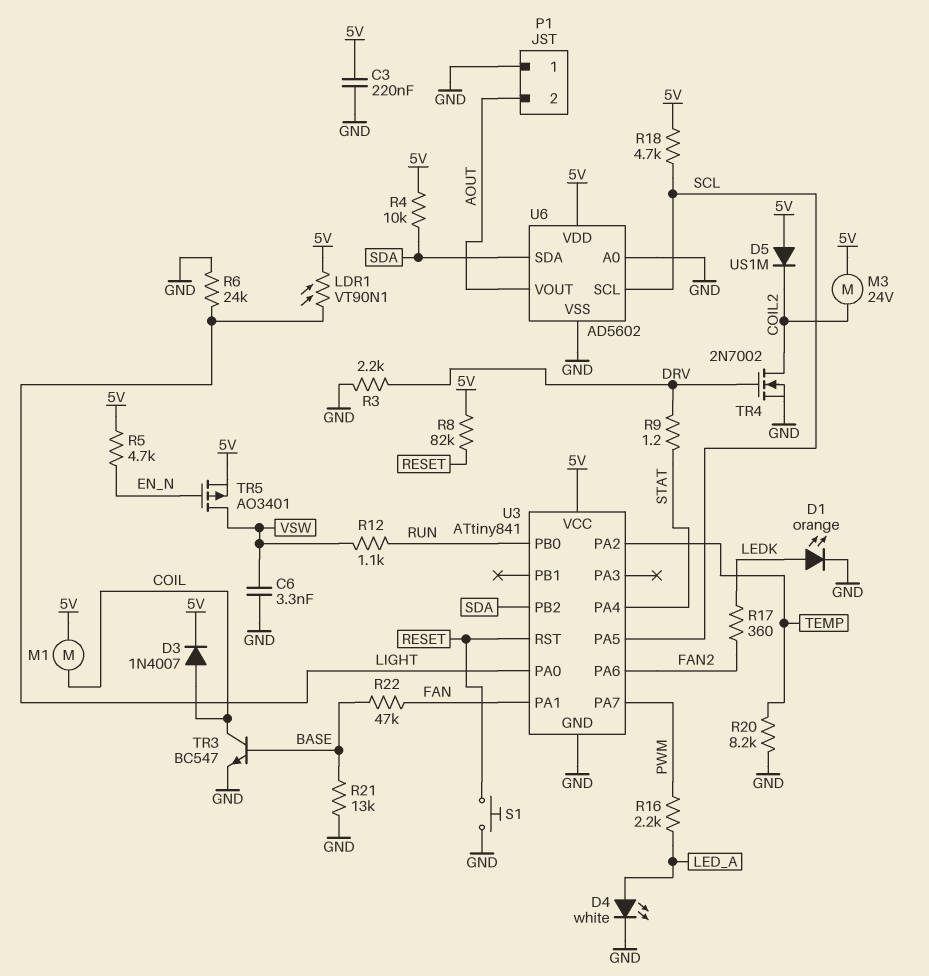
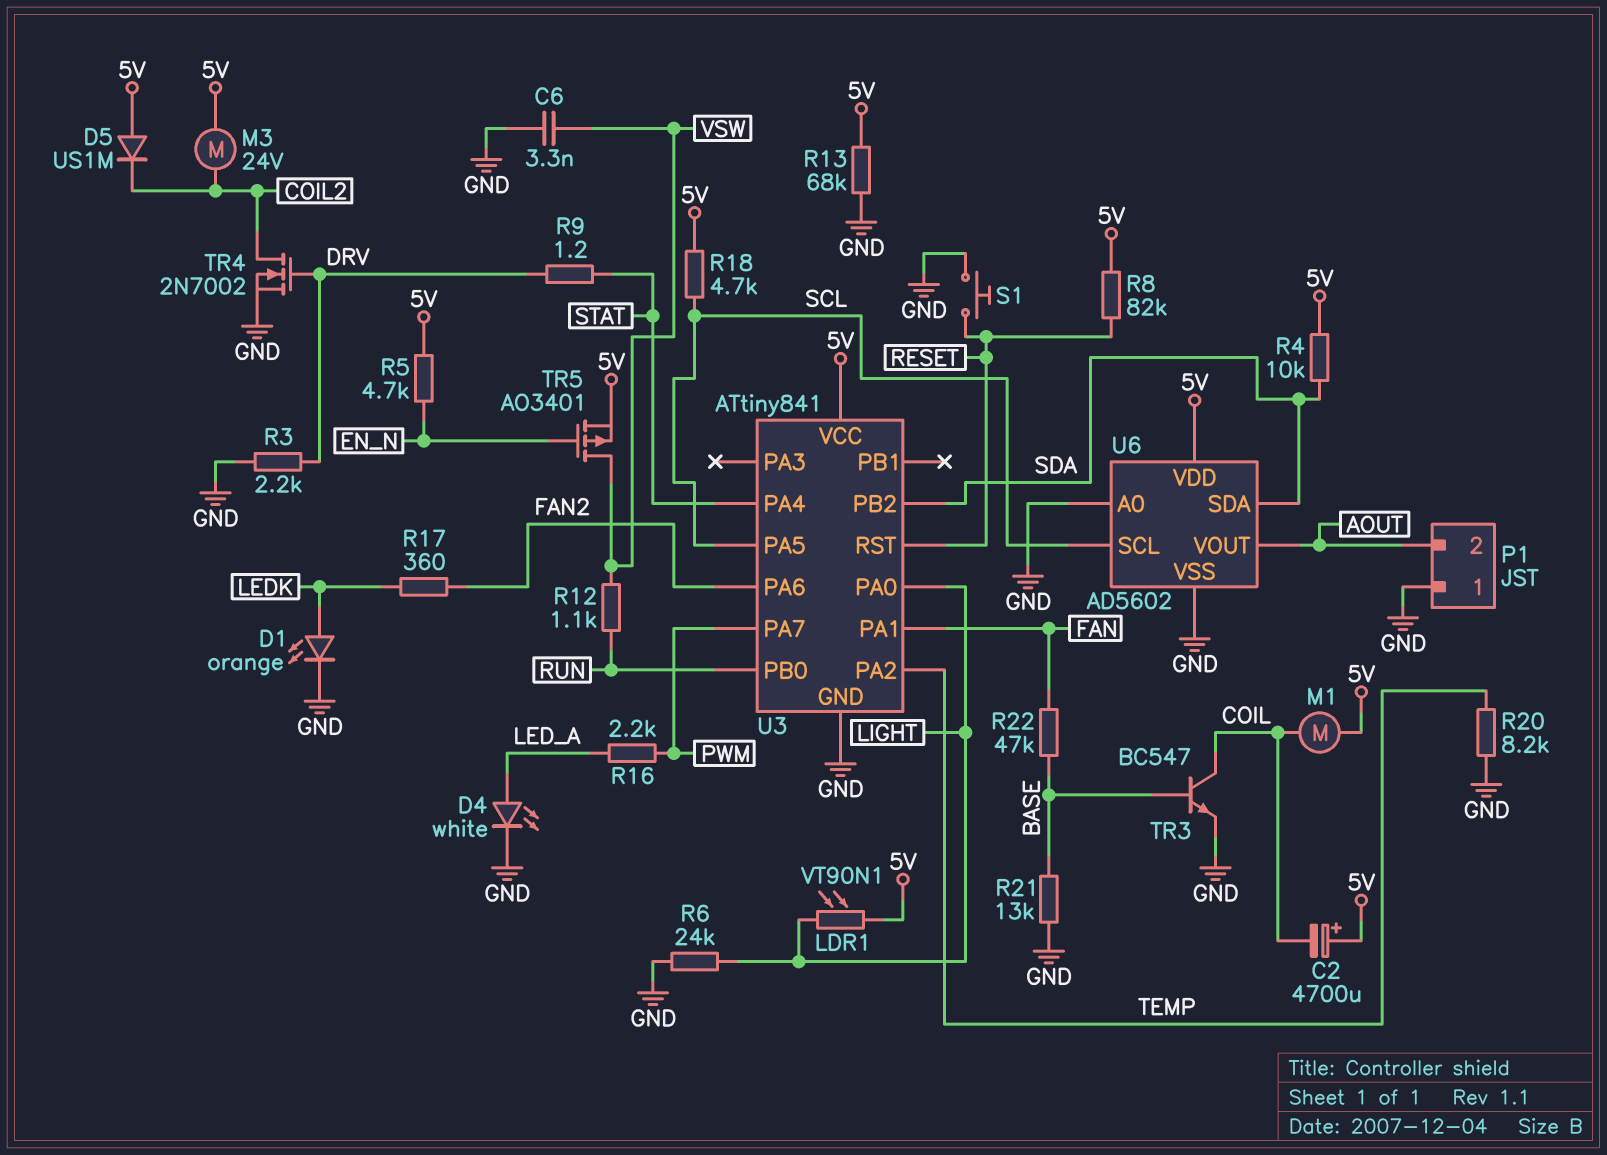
C2: none -> 4700uF (plus 5V, minus COIL)
C3: 220nF (5V, GND) -> none
D3: diode 1N4007 (A COIL, K 5V) -> none
R13: none -> 68k (5V, GND)

